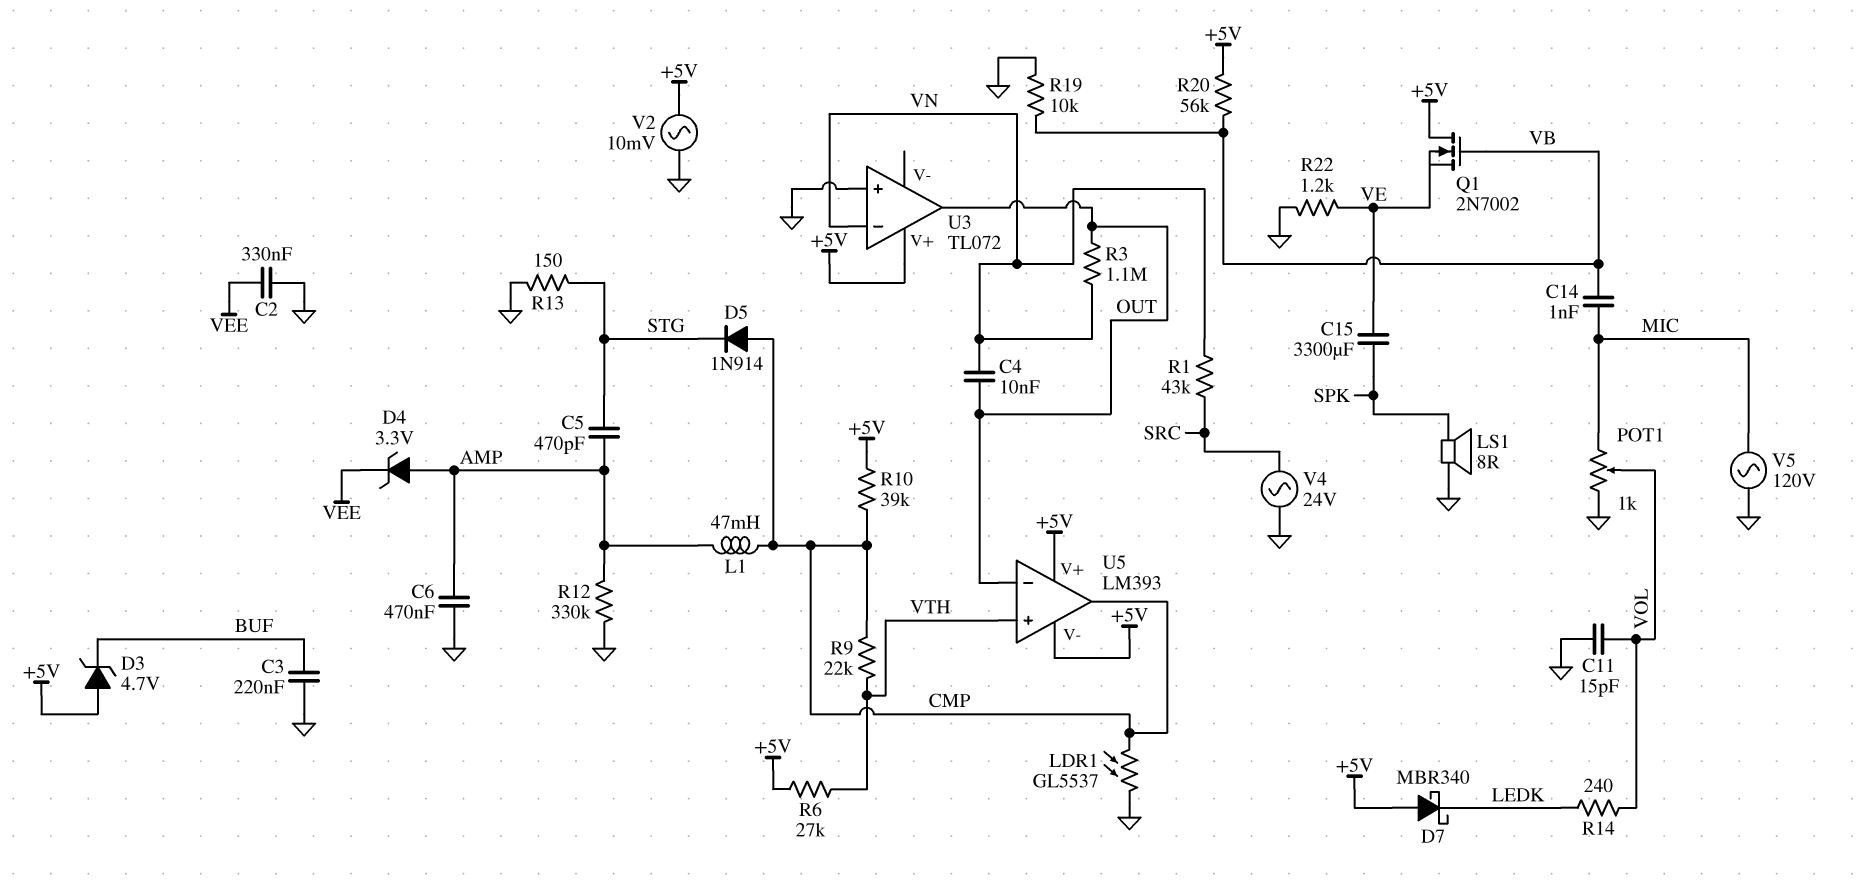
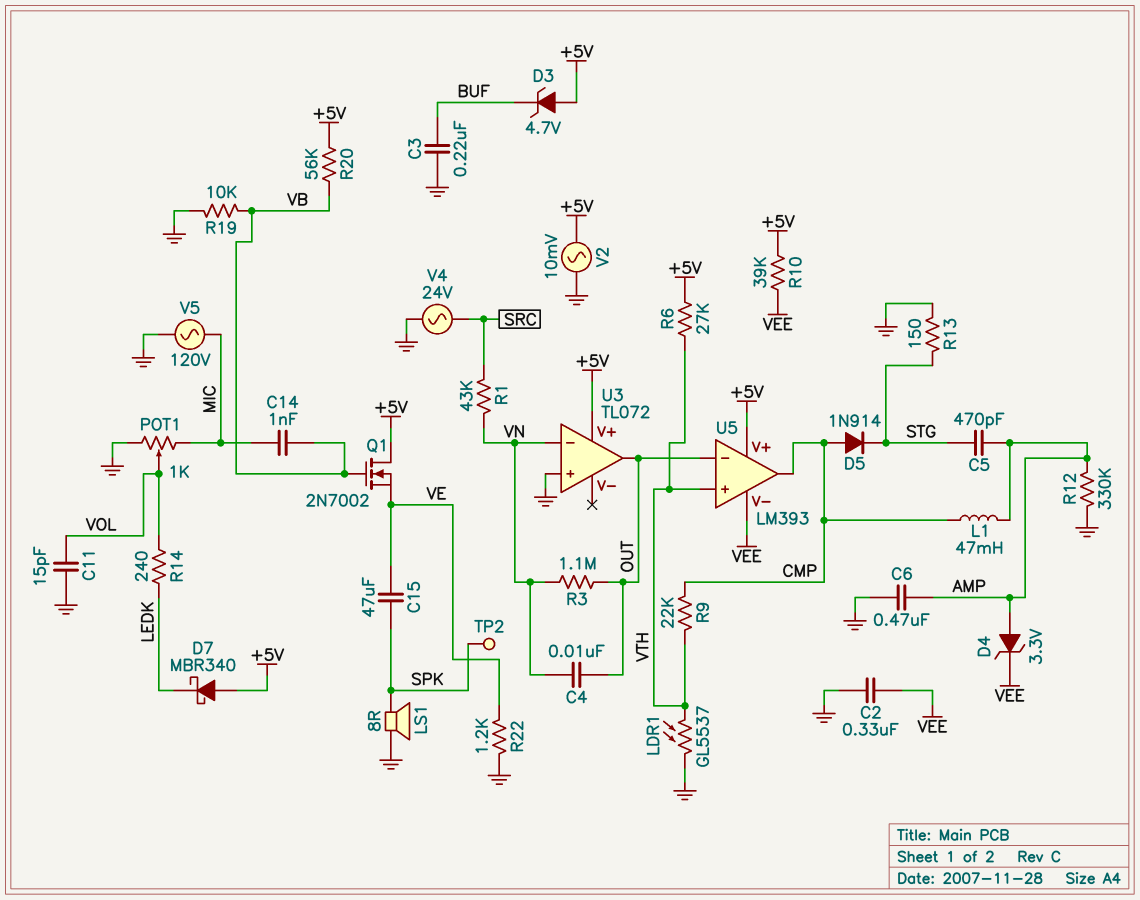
C15: 3300uF (SPK, VE) -> 47uF (SPK, VE)
LDR1: GL5537 (CMP, GND) -> GL5537 (GND, VTH)
R10: 39k (+5V, CMP) -> 39k (+5V, VEE)
TP2: none -> test point (SPK)
U5 pin V-: +5V -> VEE

